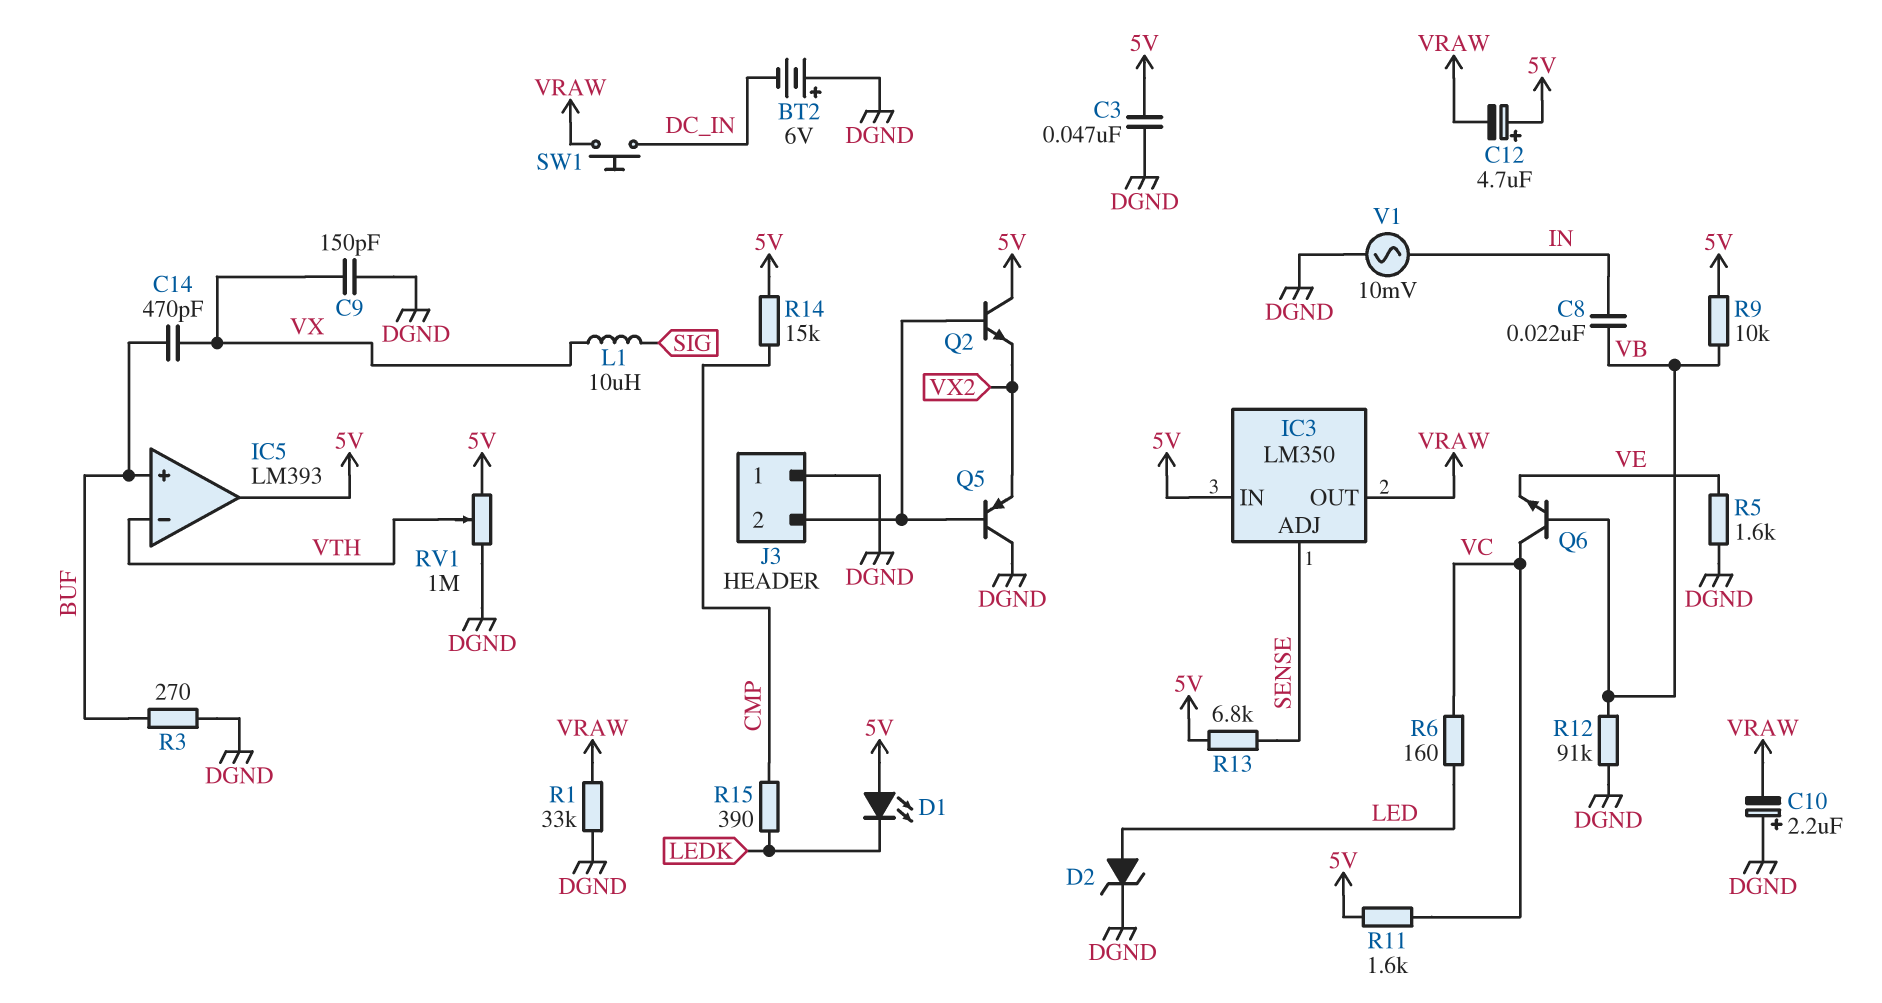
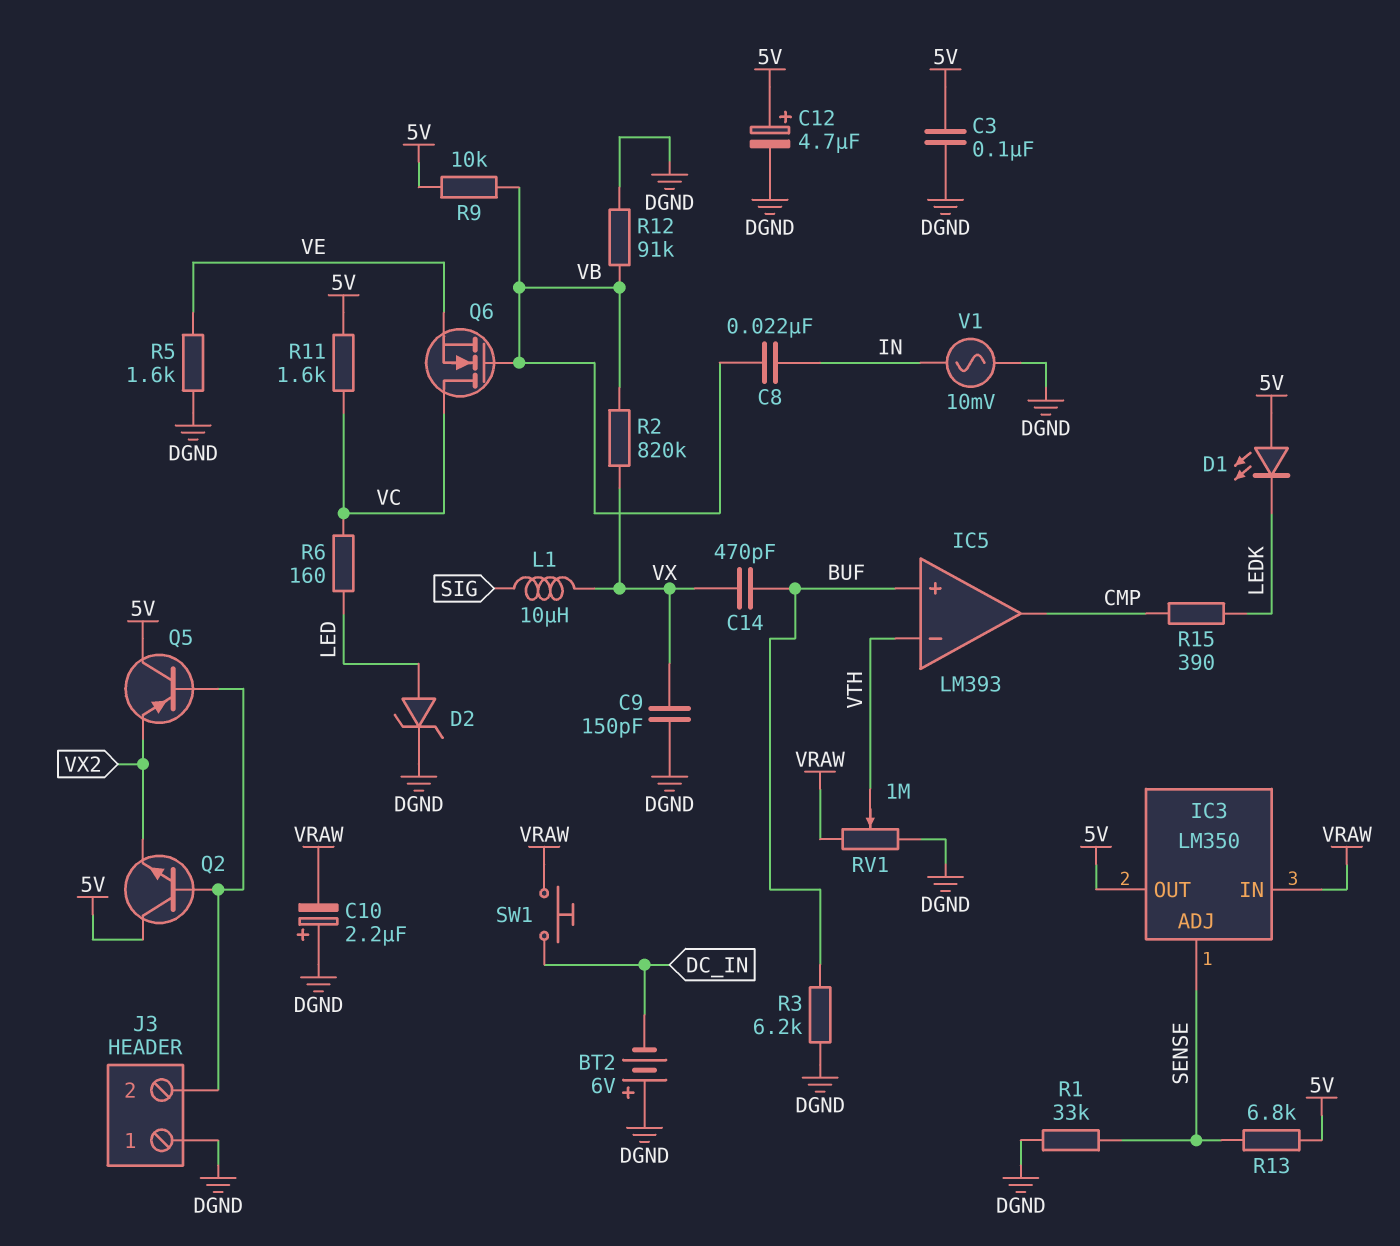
C3: 47nF (5V, DGND) -> 100nF (5V, DGND)
C12: 4.7uF (plus 5V, minus VRAW) -> 4.7uF (plus 5V, minus DGND)
IC3 pin IN: 5V -> VRAW
IC3 pin OUT: VRAW -> 5V
IC5 pin out: 5V -> CMP
Q5: PNP (B J3/2, C DGND, E VX2) -> PNP (B J3/2, C 5V, E VX2)
Q6: NPN (B VB, C VC, E VE) -> NMOS (G VB, D VC, S VE)
R1: 33k (DGND, VRAW) -> 33k (DGND, SENSE)
R2: none -> 820k (VB, VX)
R3: 270 (BUF, DGND) -> 6.2k (BUF, DGND)
R14: 15k (5V, CMP) -> none
RV1: 1M (5V, DGND, wiper VTH) -> 1M (DGND, VRAW, wiper VTH)

